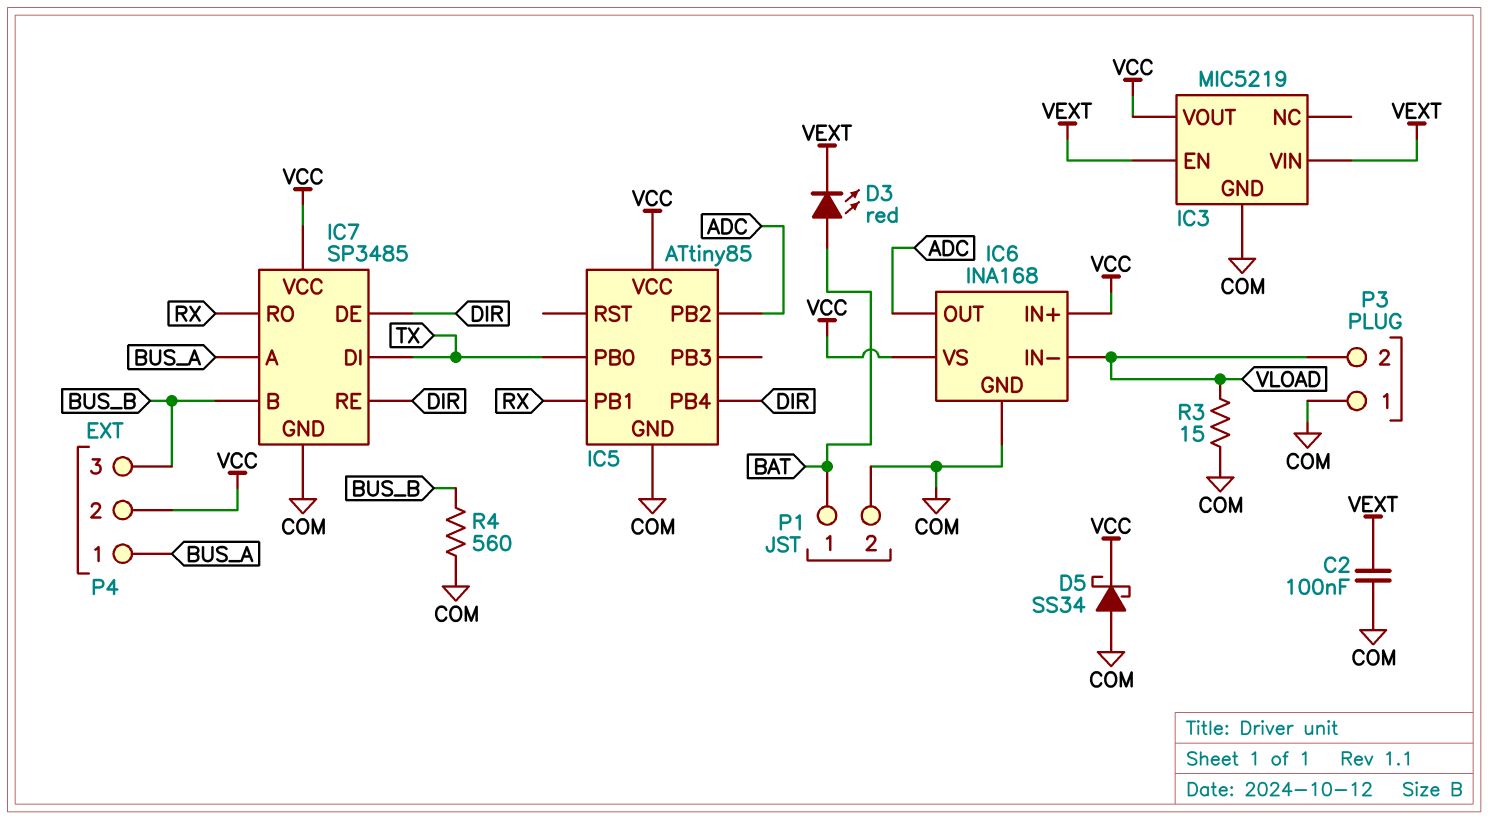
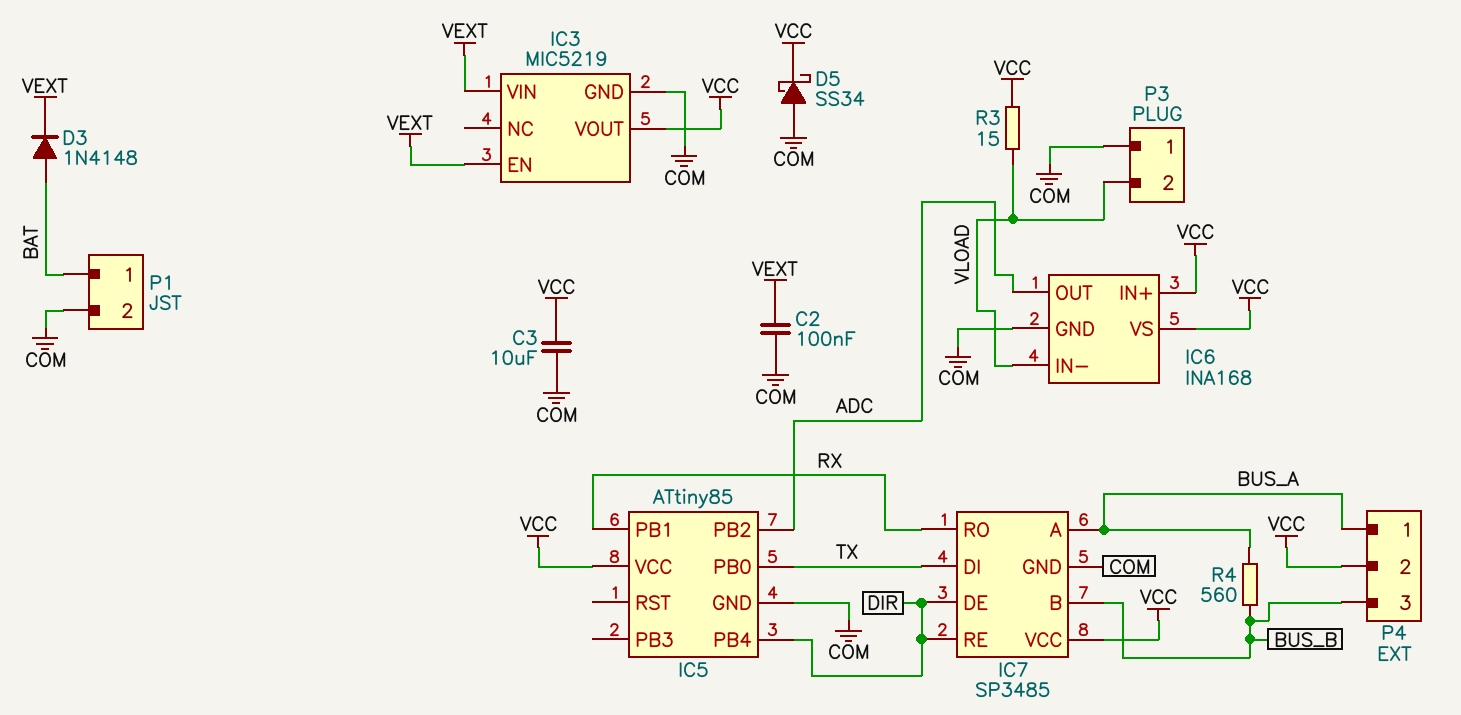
C3: none -> 10uF (COM, VCC)
D3: LED red (A BAT, K VEXT) -> diode 1N4148 (A BAT, K VEXT)
R3: 15 (COM, VLOAD) -> 15 (VCC, VLOAD)
R4: 560 (BUS_B, COM) -> 560 (BUS_A, BUS_B)

